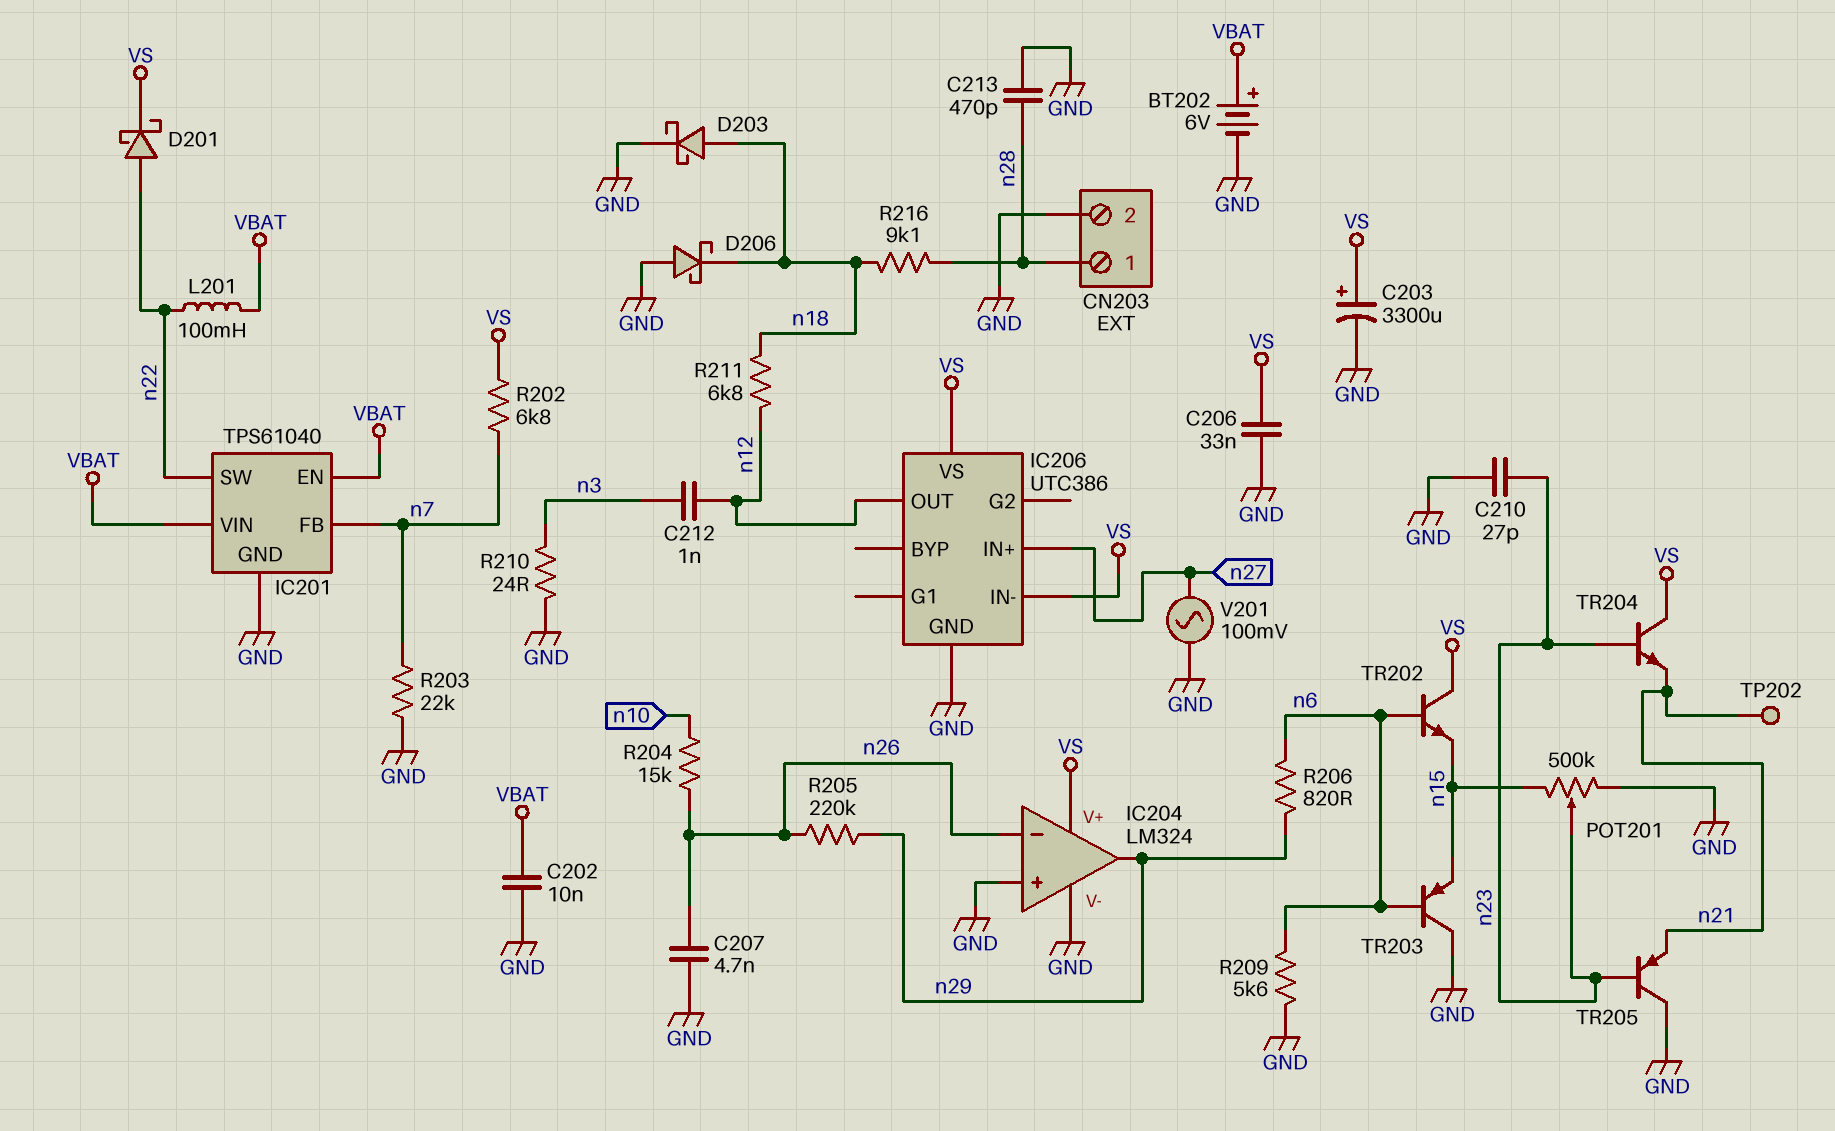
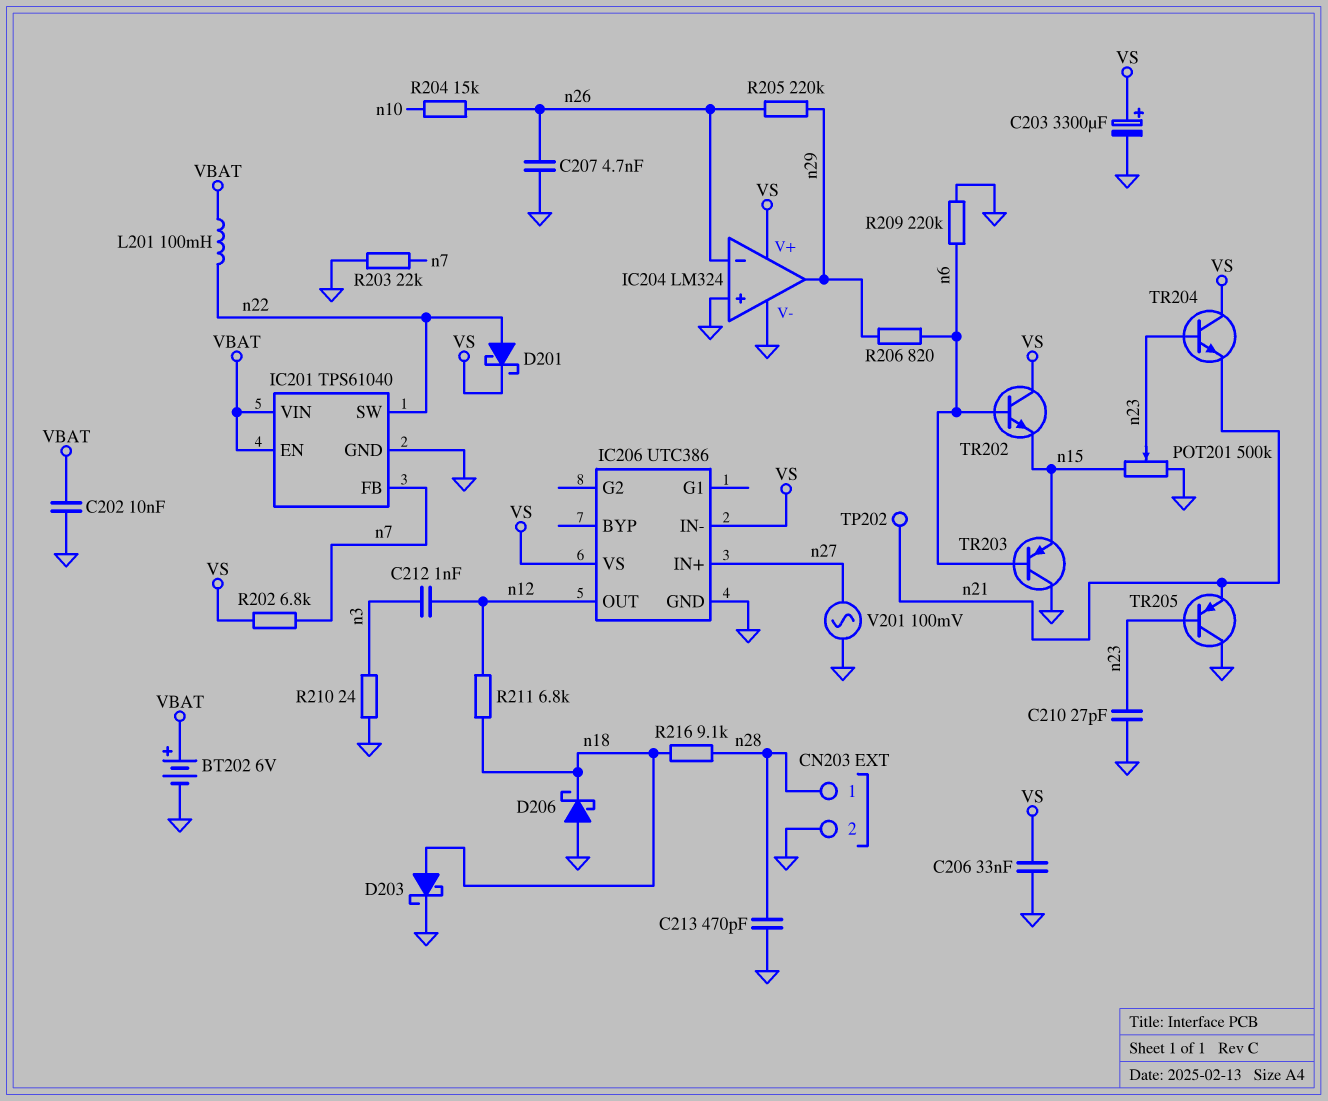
R209: 5.6k (GND, n6) -> 220k (GND, n6)

